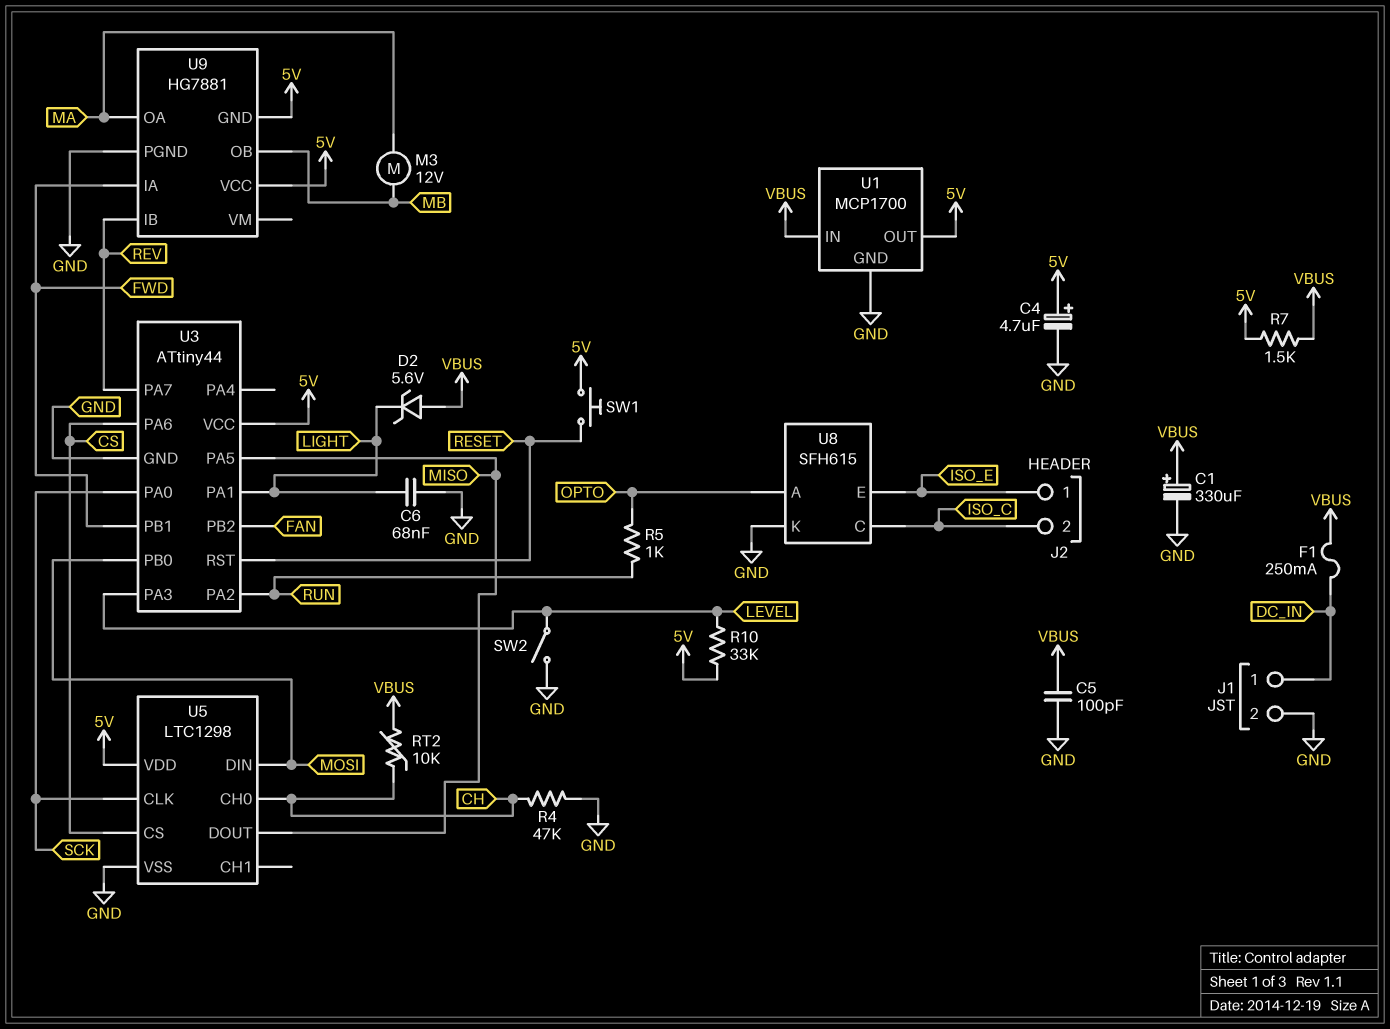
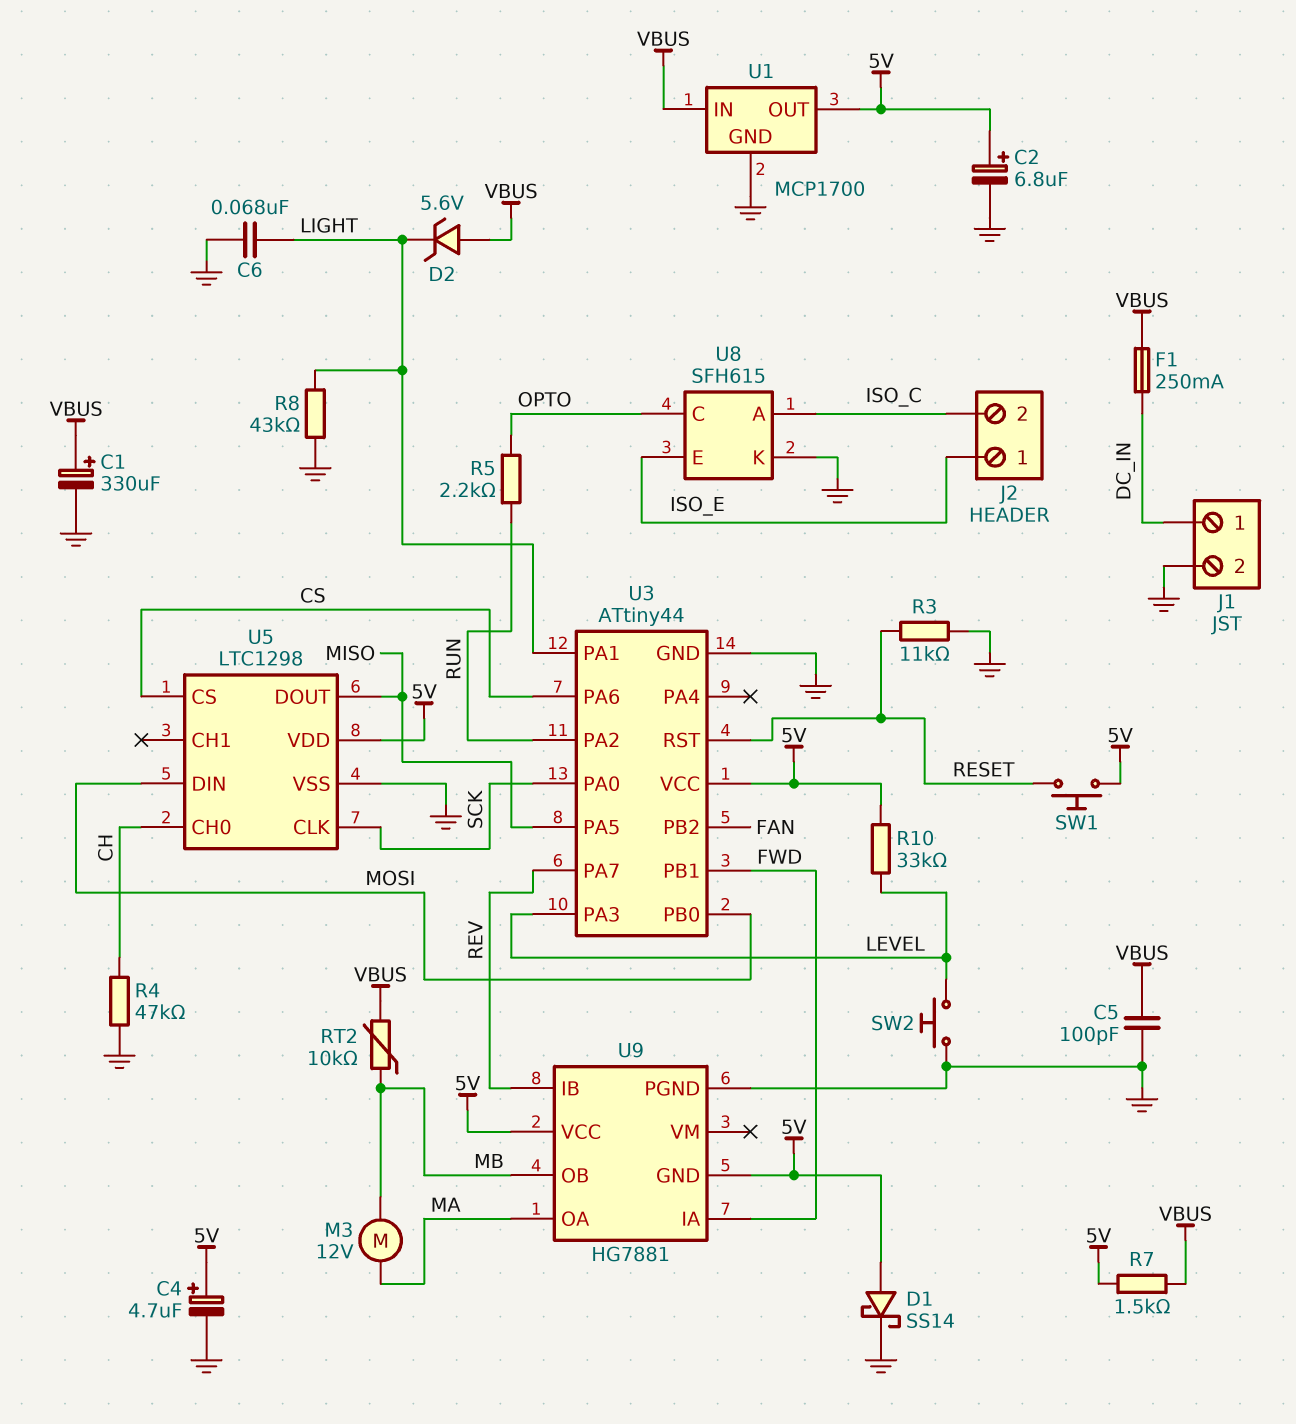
C2: none -> 6.8uF (plus 5V, minus GND)
D1: none -> schottky SS14 (A 5V, K GND)
R3: none -> 11k (GND, RESET)
R5: 1k (OPTO, RUN) -> 2.2k (OPTO, RUN)
R8: none -> 43k (GND, LIGHT)
RT2: 10k (CH, VBUS) -> 10k (MB, VBUS)
SW2: switch (GND, LEVEL) -> button (GND, LEVEL)
U8 pin A: OPTO -> ISO_C
U8 pin C: ISO_C -> OPTO

